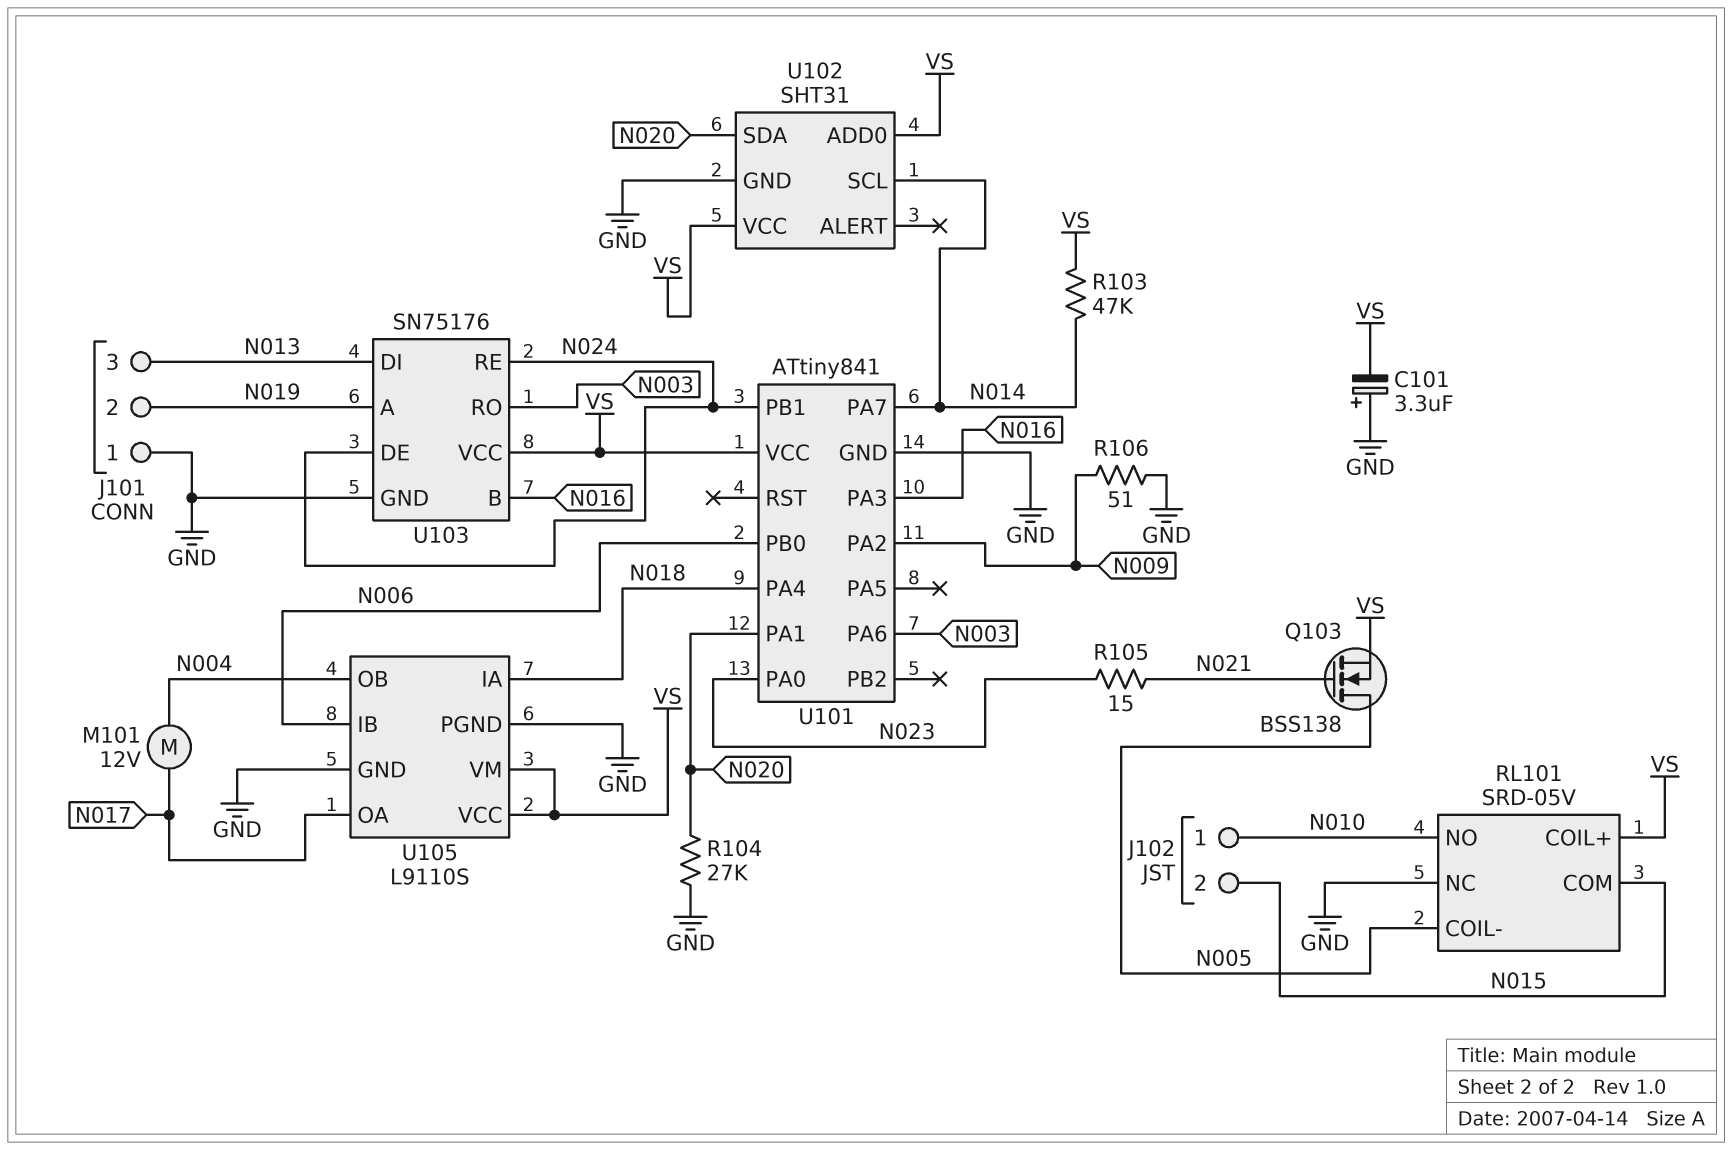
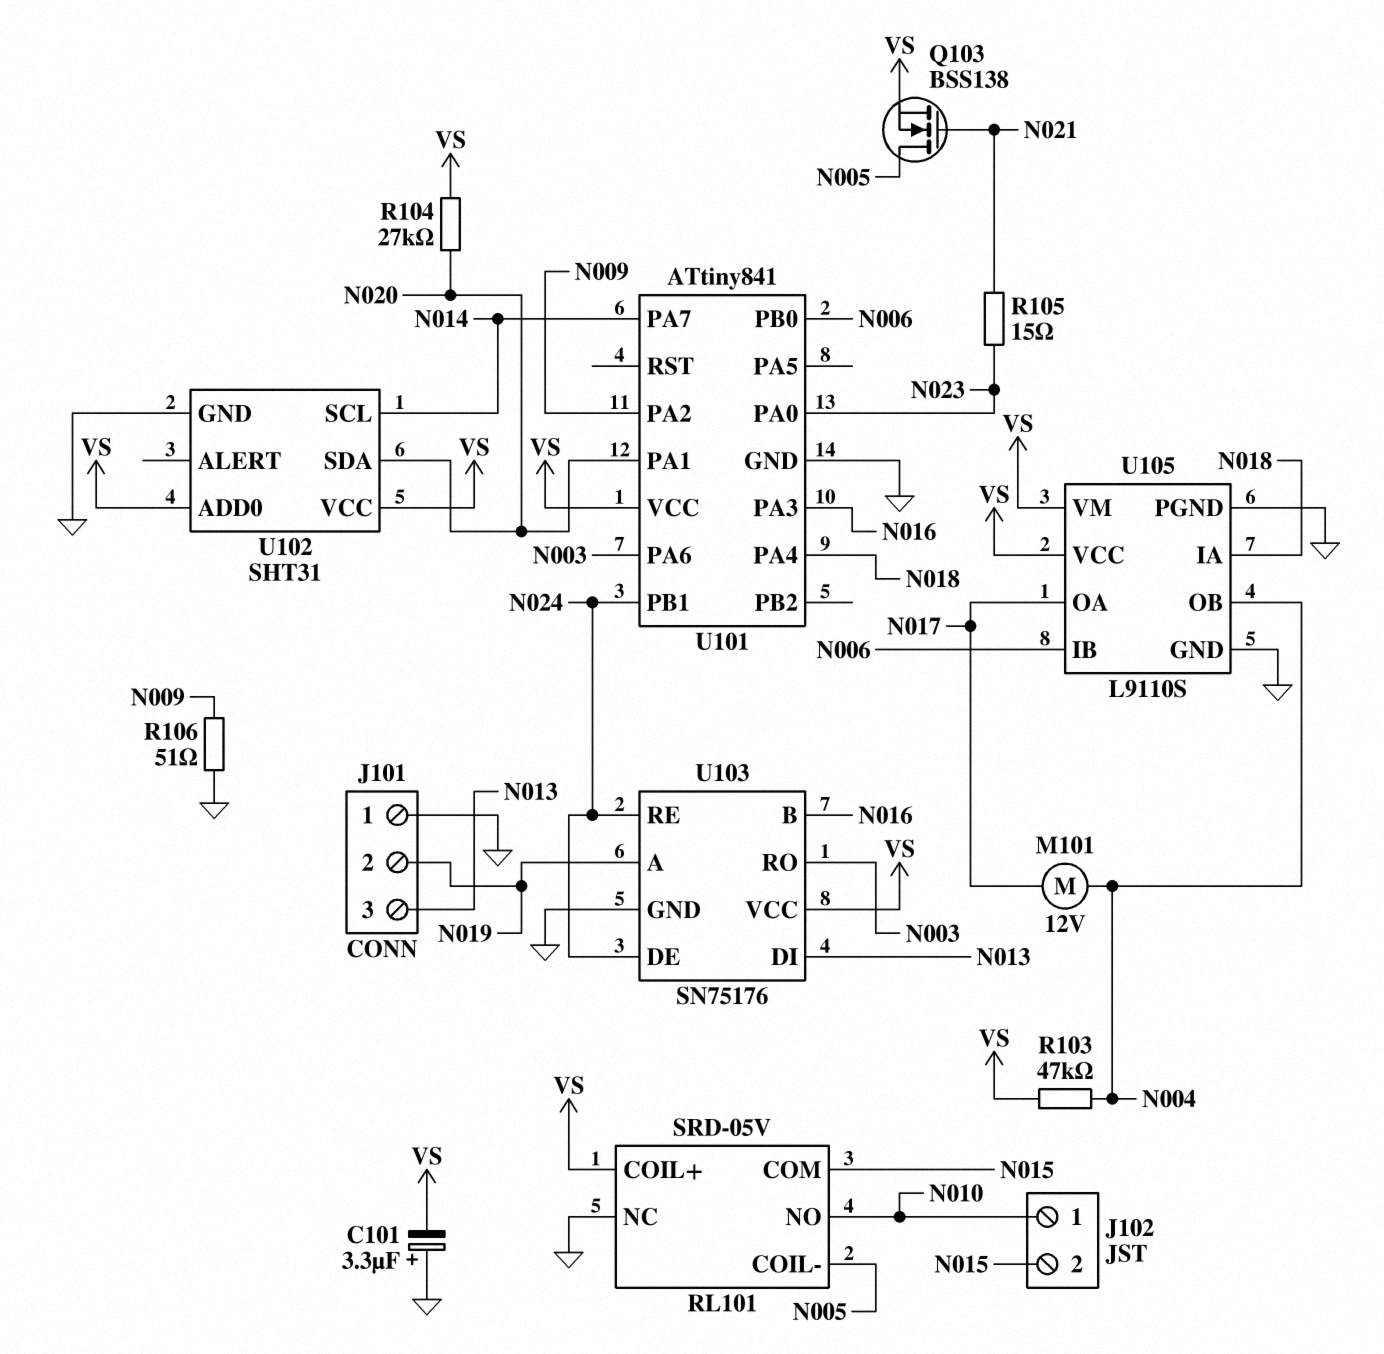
R103: 47k (N014, VS) -> 47k (N004, VS)
R104: 27k (GND, N020) -> 27k (N020, VS)

